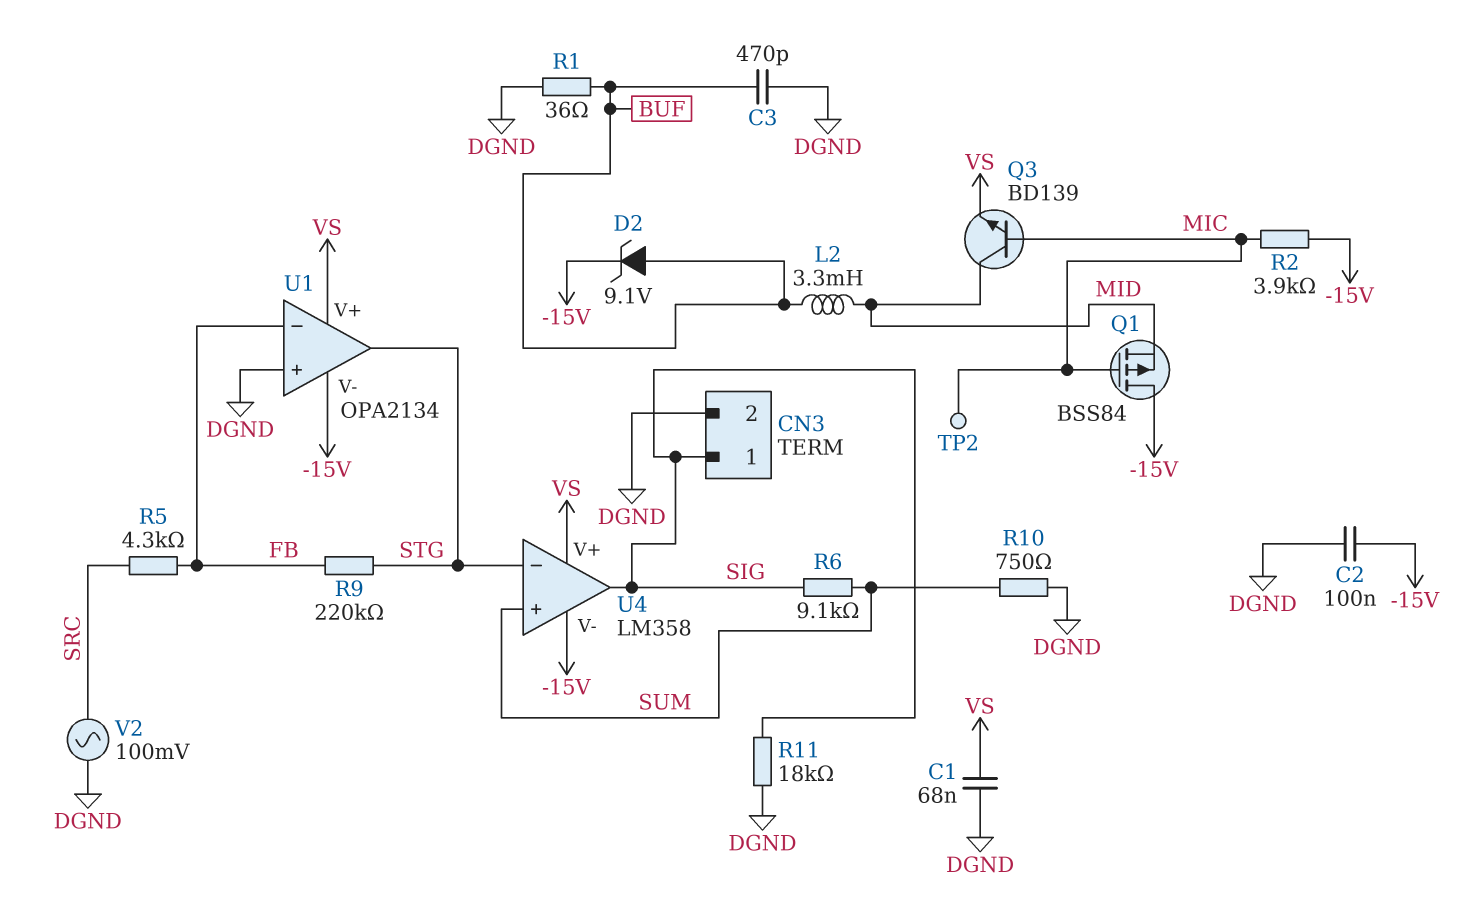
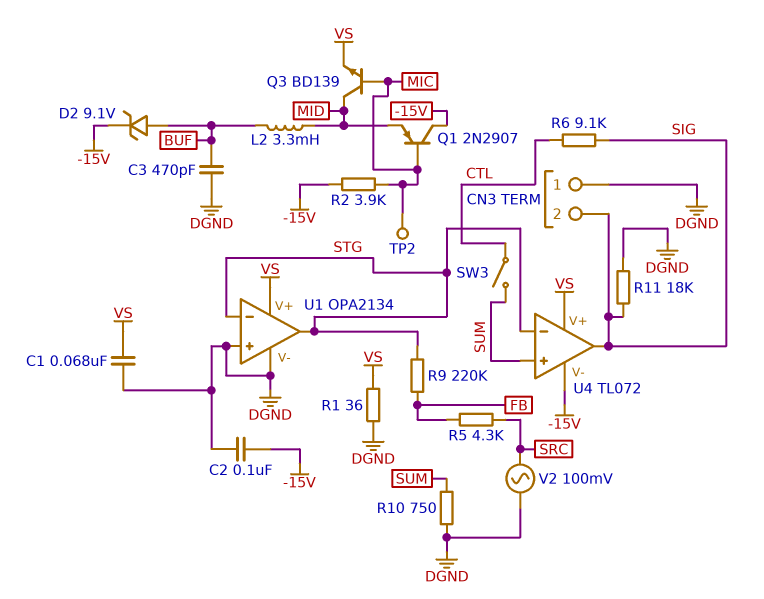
CN3 pin 1: SIG -> DGND
CN3 pin 2: DGND -> SIG
Q1: PMOS BSS84 (G MIC, D -15V, S MID) -> PNP 2N2907 (B MIC, C -15V, E MID)
R1: 36 (BUF, DGND) -> 36 (DGND, VS)
R6: 9.1k (SIG, SUM) -> 9.1k (CTL, SIG)
SW3: none -> switch (CTL, SUM)
U1 pin V-: -15V -> DGND
U1 pin in-: FB -> STG
U4: LM358 -> TL072

